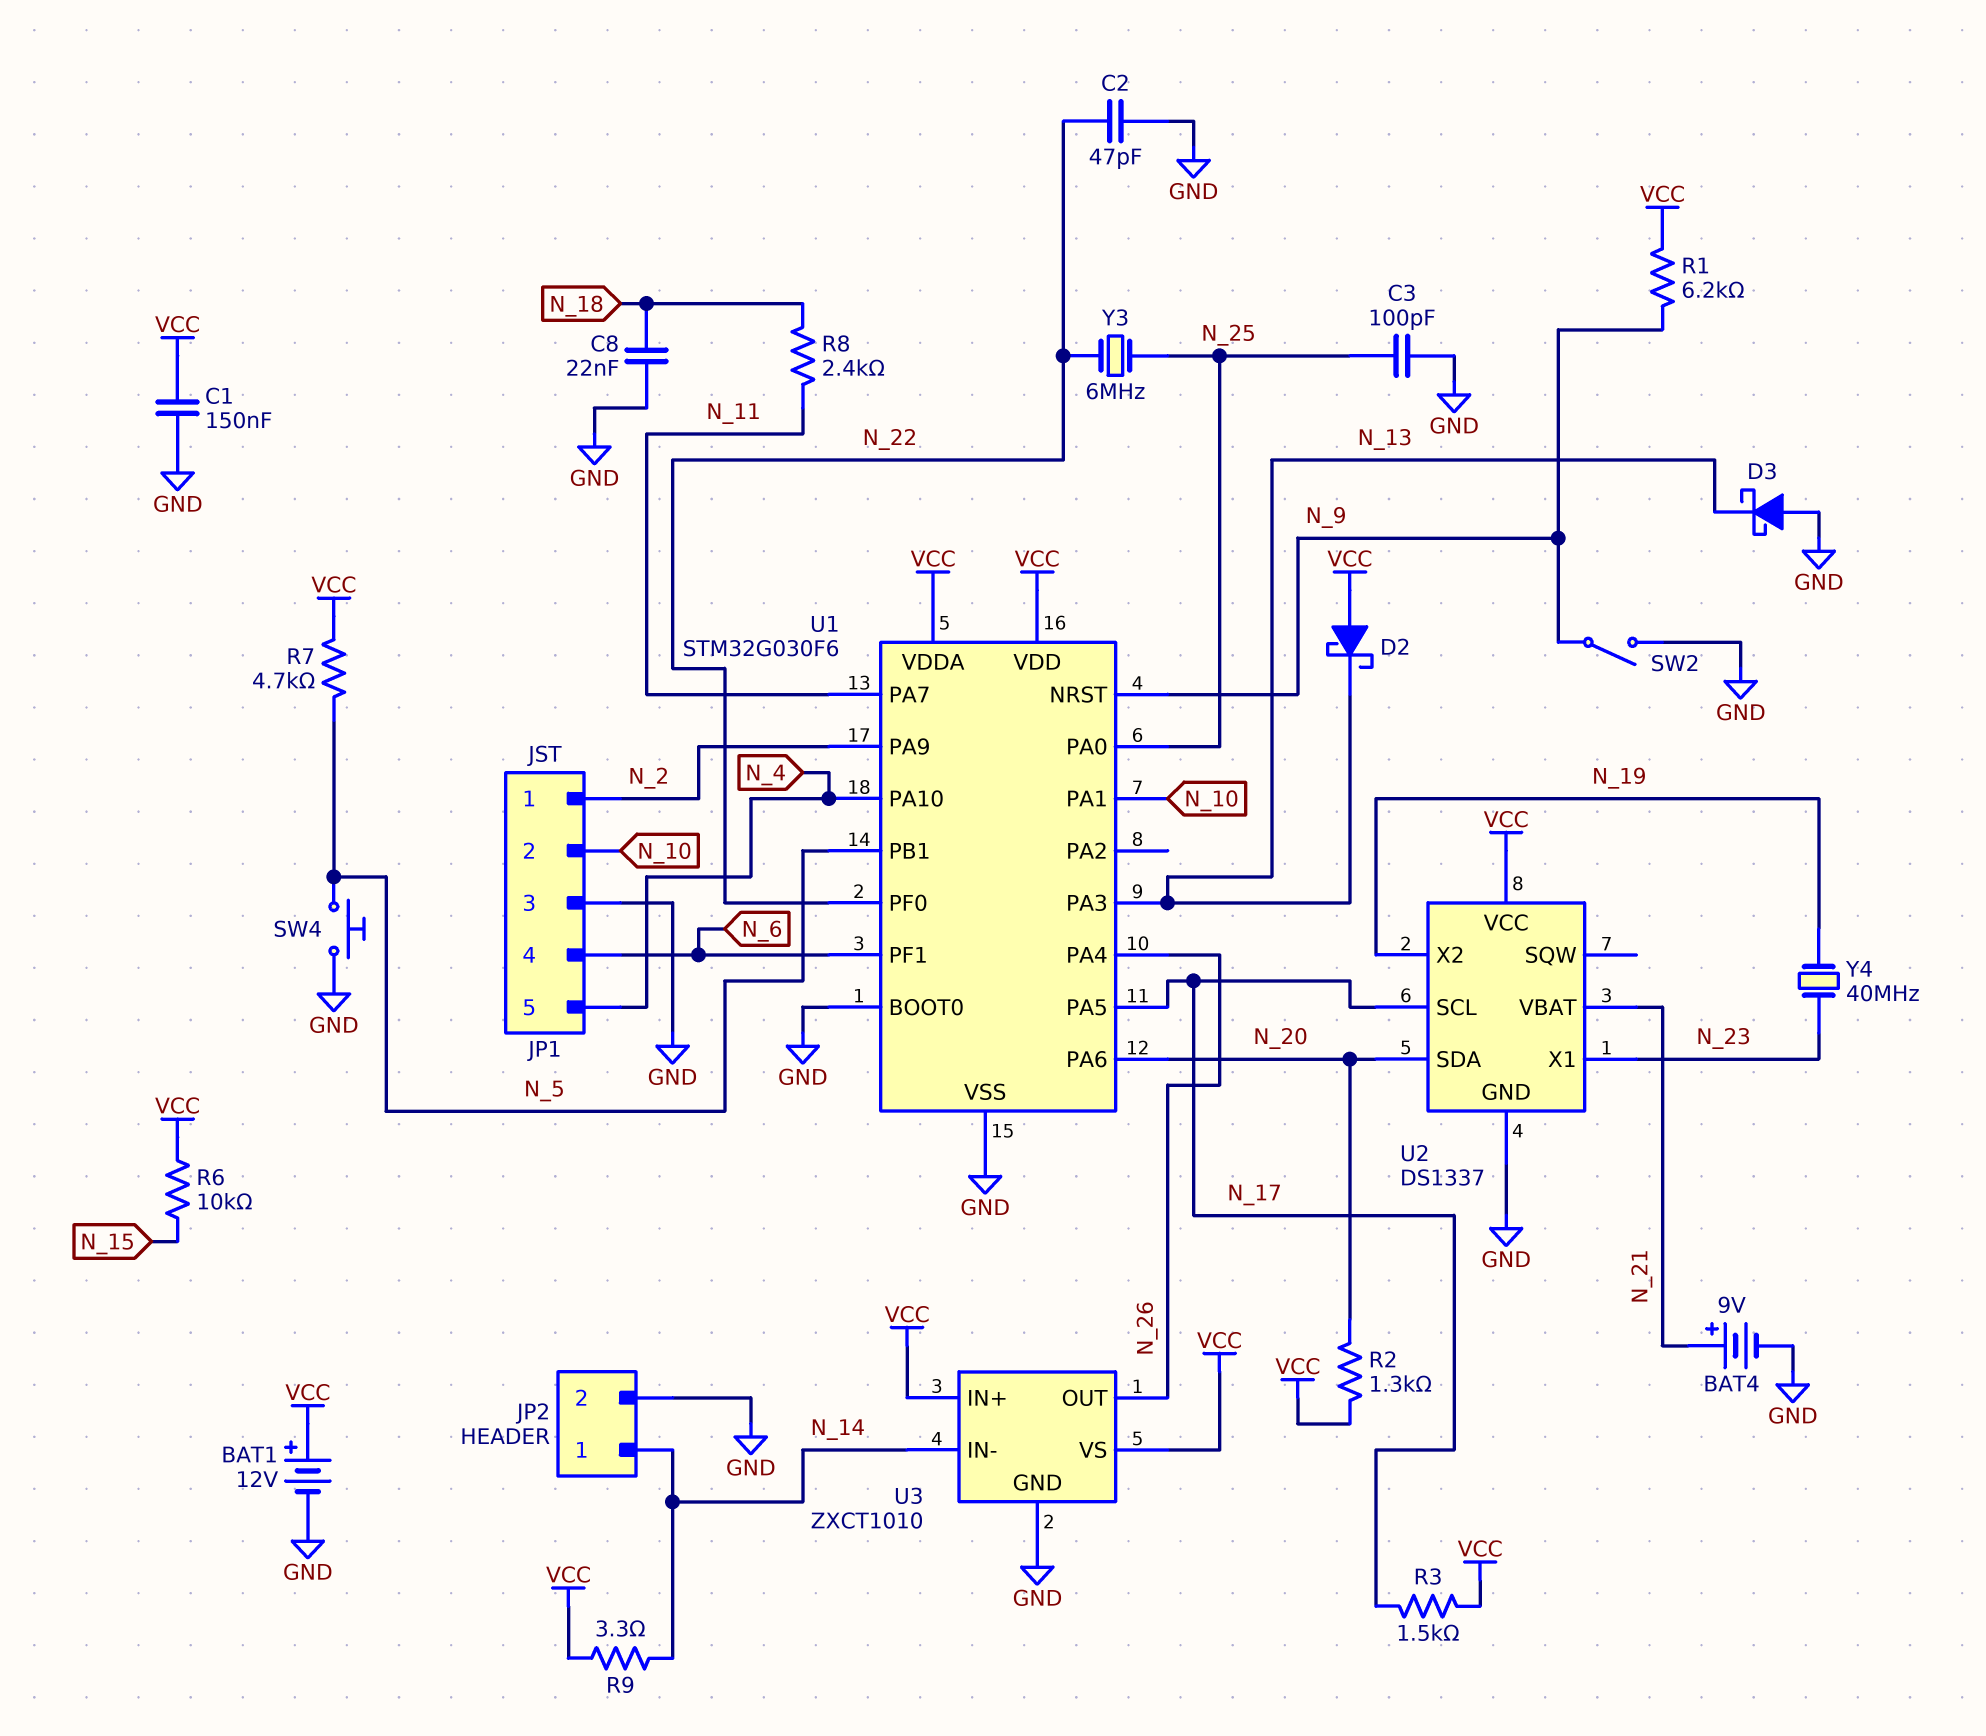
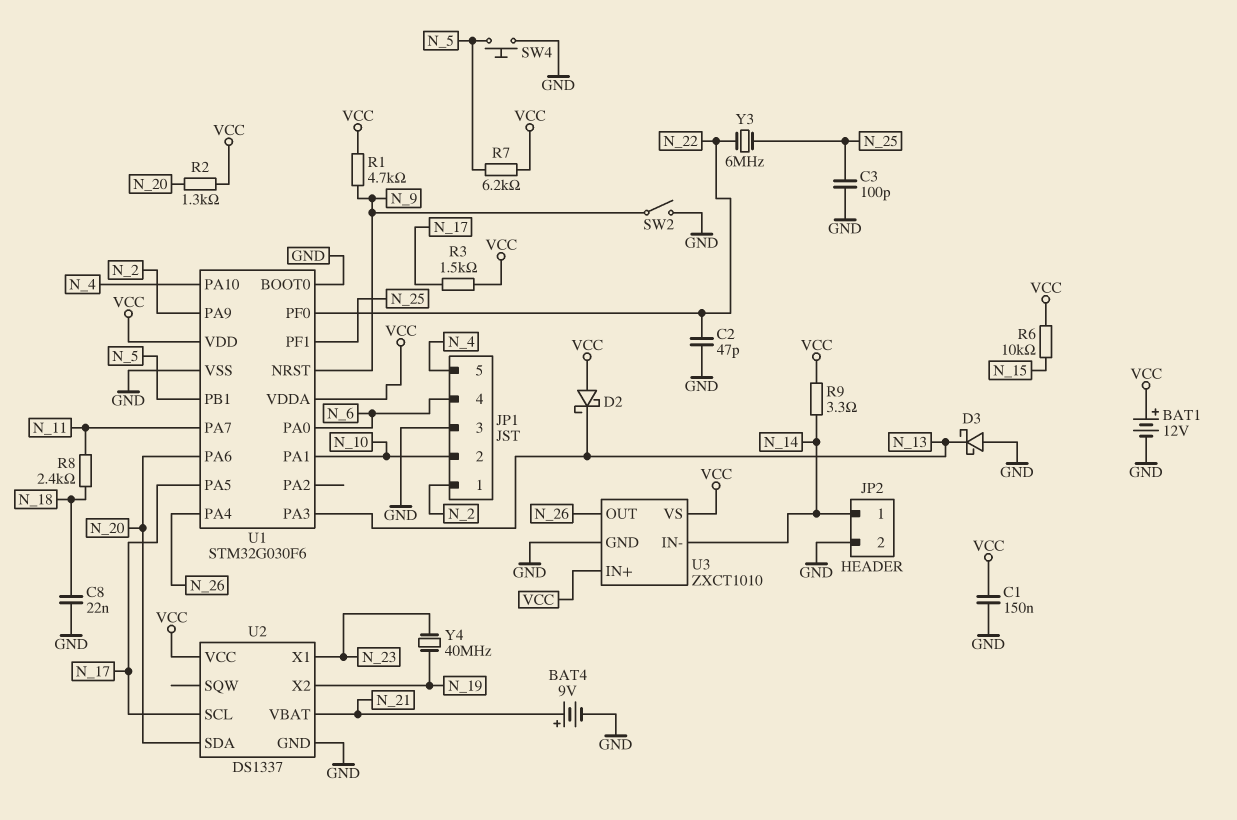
R1: 6.2k (N_9, VCC) -> 4.7k (N_9, VCC)
R7: 4.7k (N_5, VCC) -> 6.2k (N_5, VCC)
U1 pin PA0: N_25 -> N_6
U1 pin PF1: N_6 -> N_25

